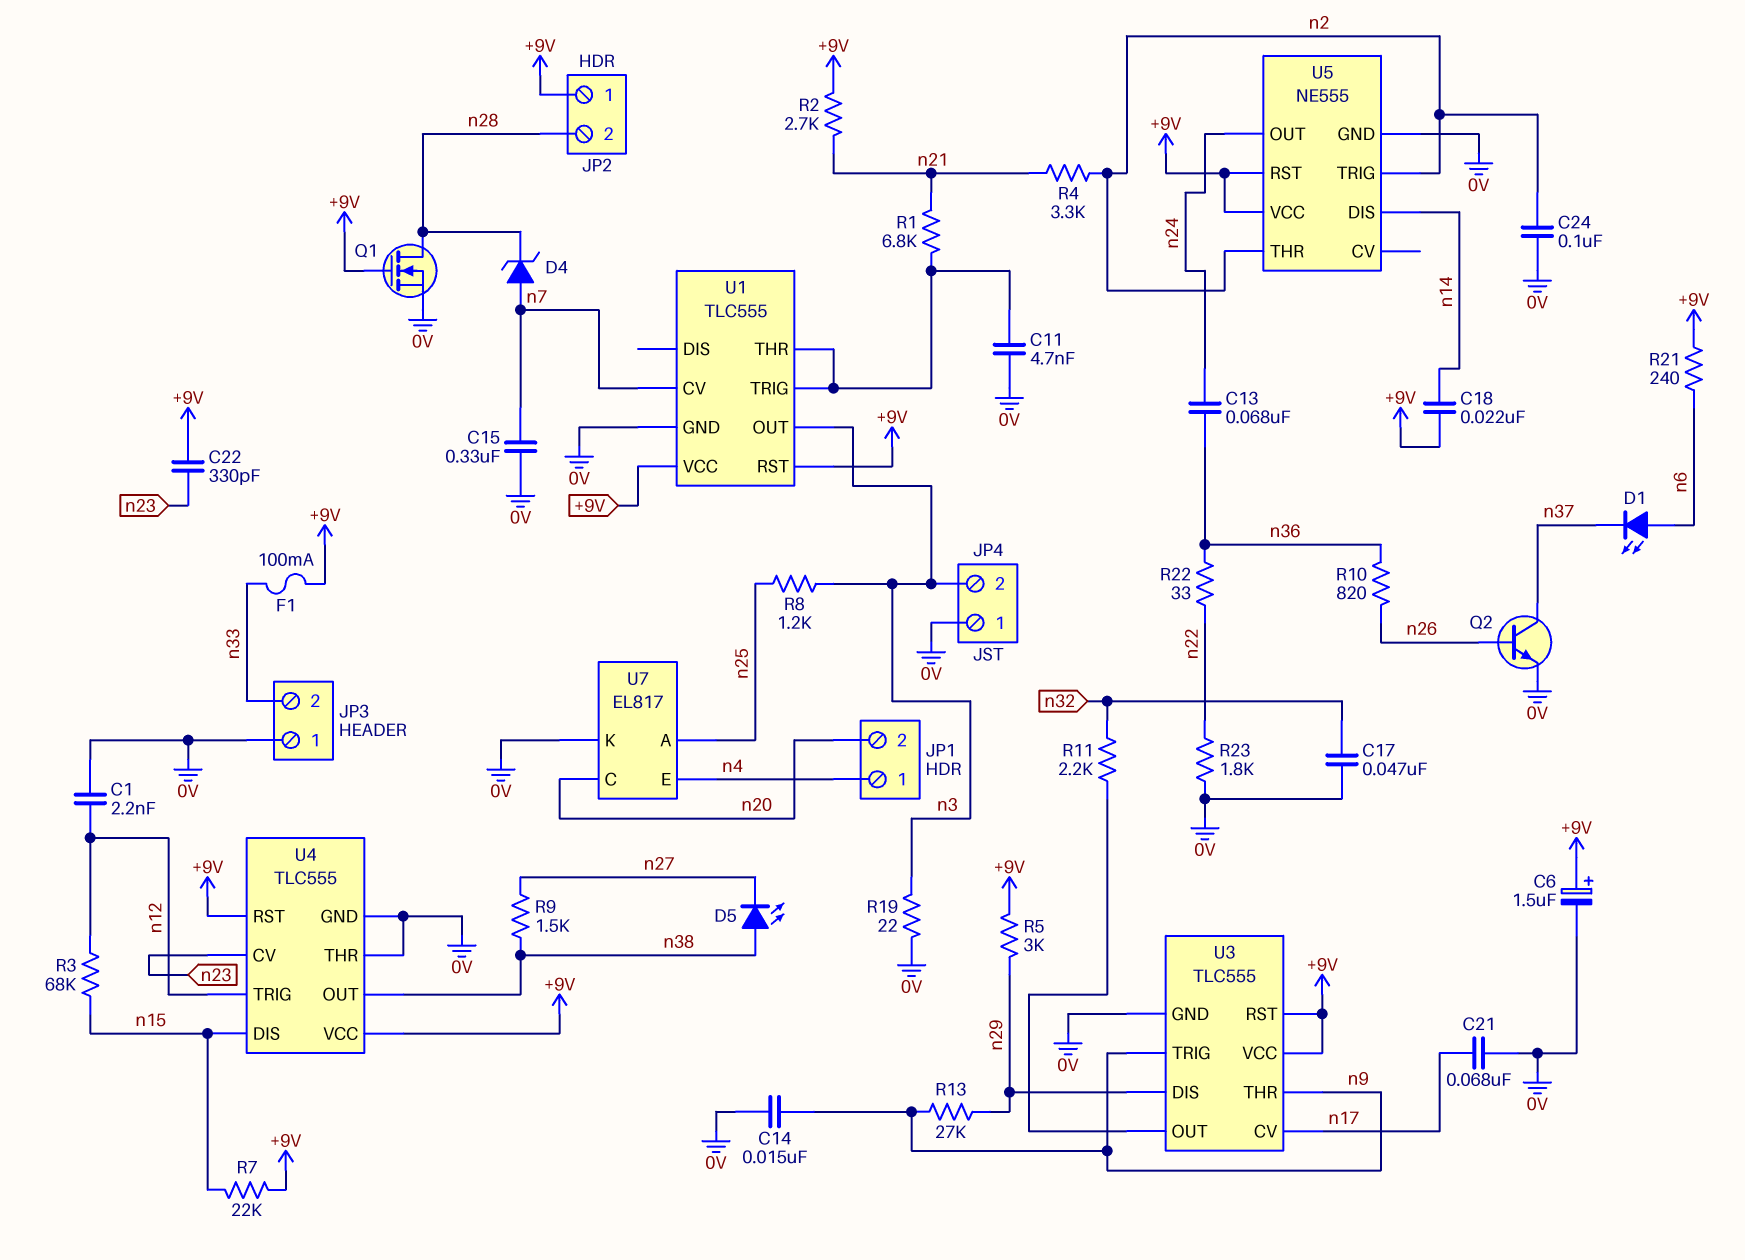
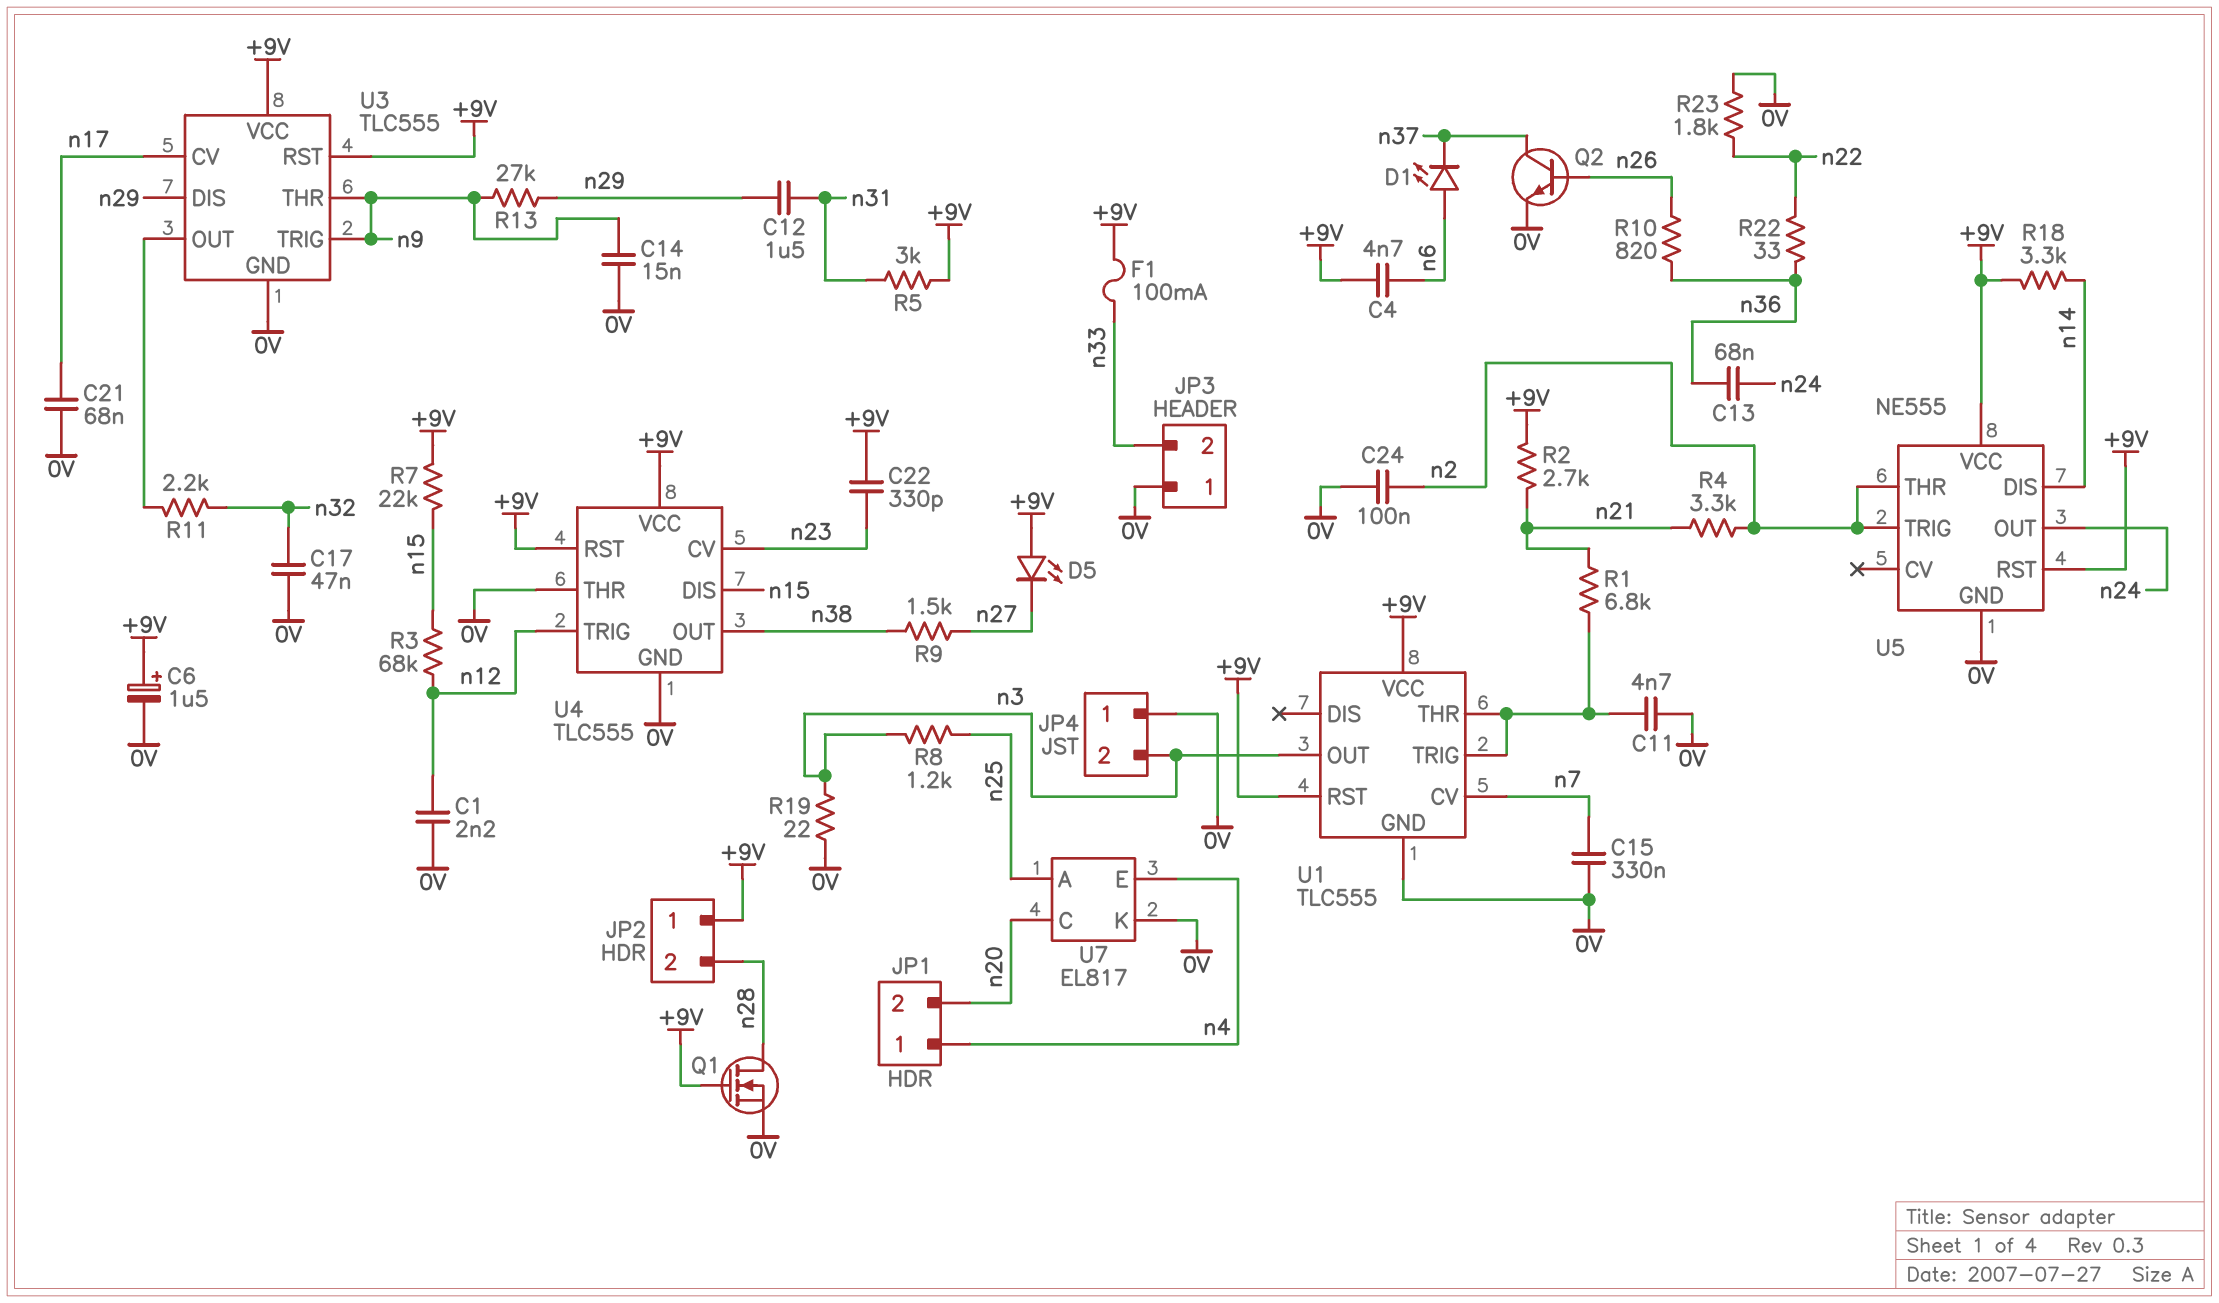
C4: none -> 4.7nF (+9V, n6)
C12: none -> 1.5uF (n29, n31)
C18: 22nF (+9V, n14) -> none
D4: zener (A n7, K n28) -> none
D5: LED (A n38, K n27) -> LED (A +9V, K n27)
R5: 3k (+9V, n29) -> 3k (+9V, n31)
R18: none -> 3.3k (+9V, n14)
R21: 240 (+9V, n6) -> none

